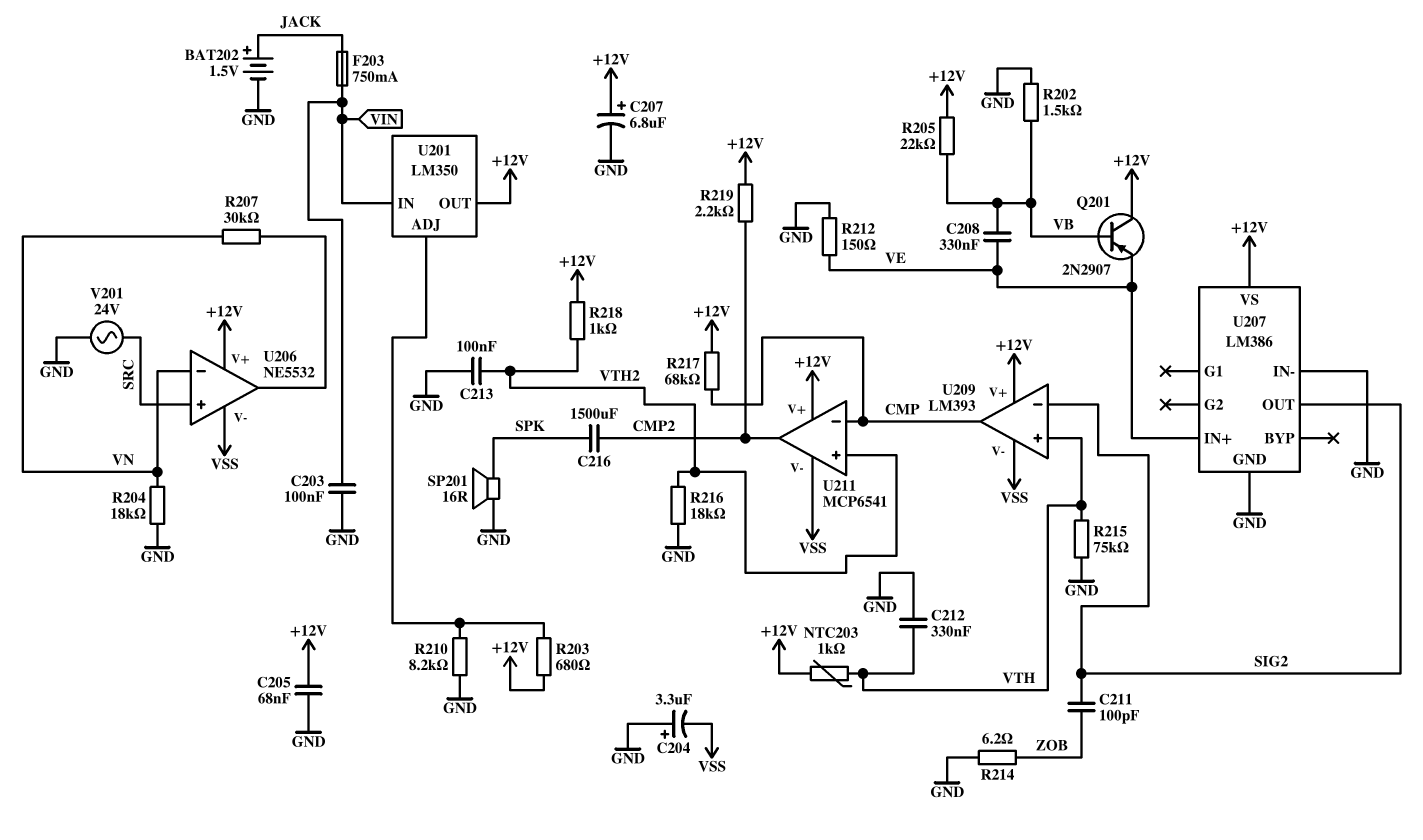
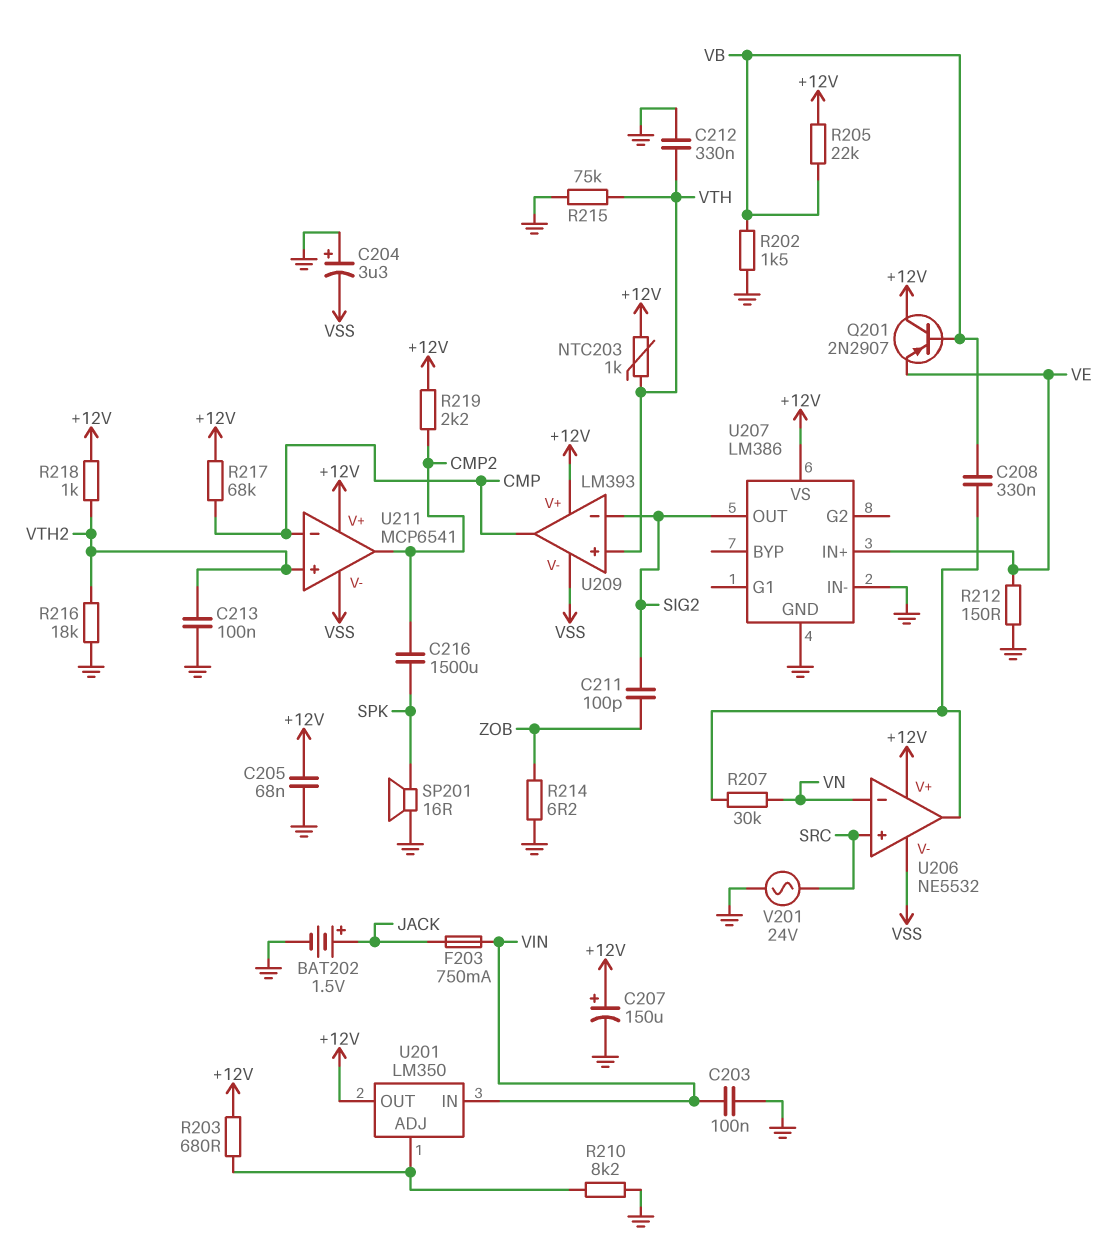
C207: 6.8uF (plus +12V, minus GND) -> 150uF (plus +12V, minus GND)
C208: 330nF (VB, VE) -> 330nF (U206/out, VB)
R204: 18k (GND, VN) -> none

